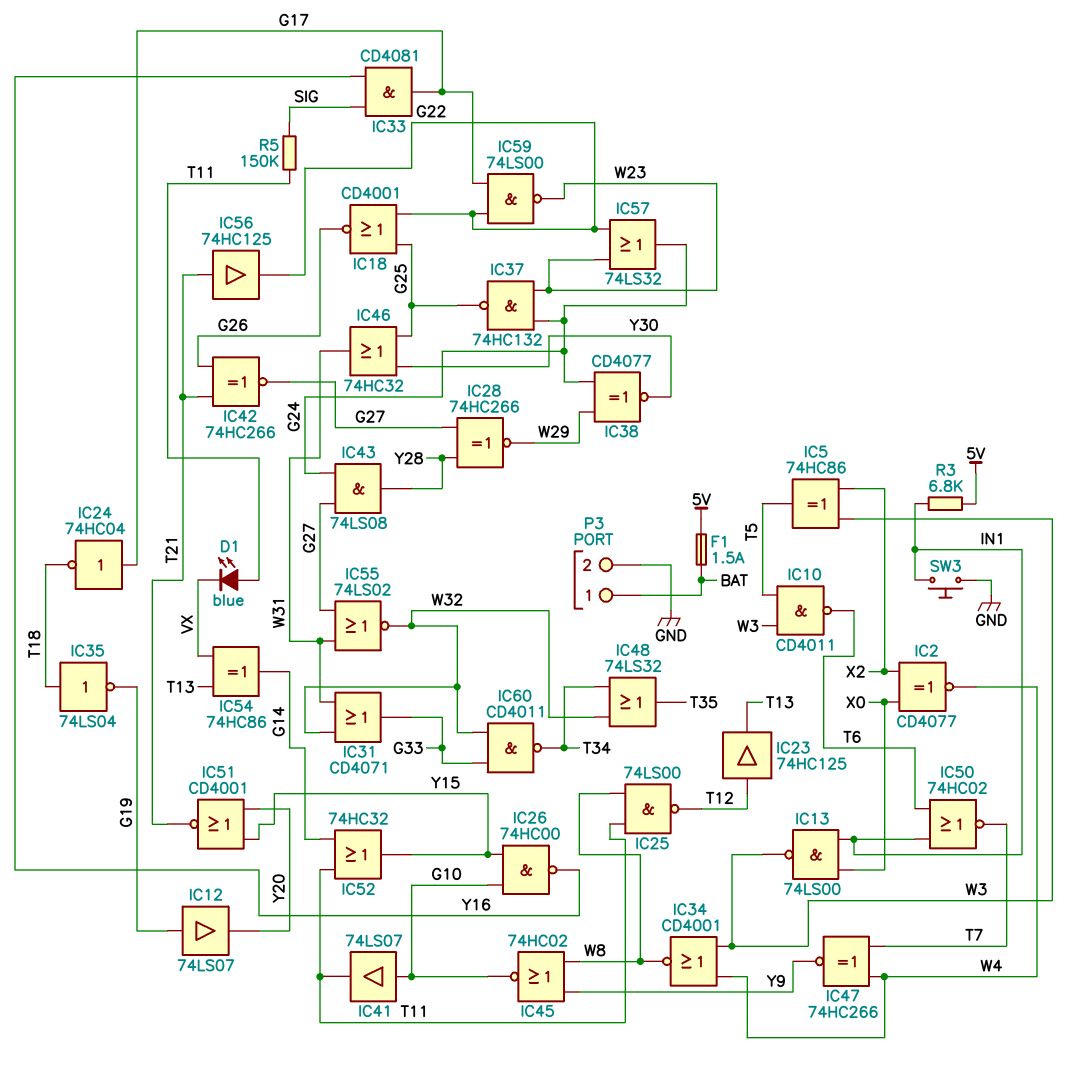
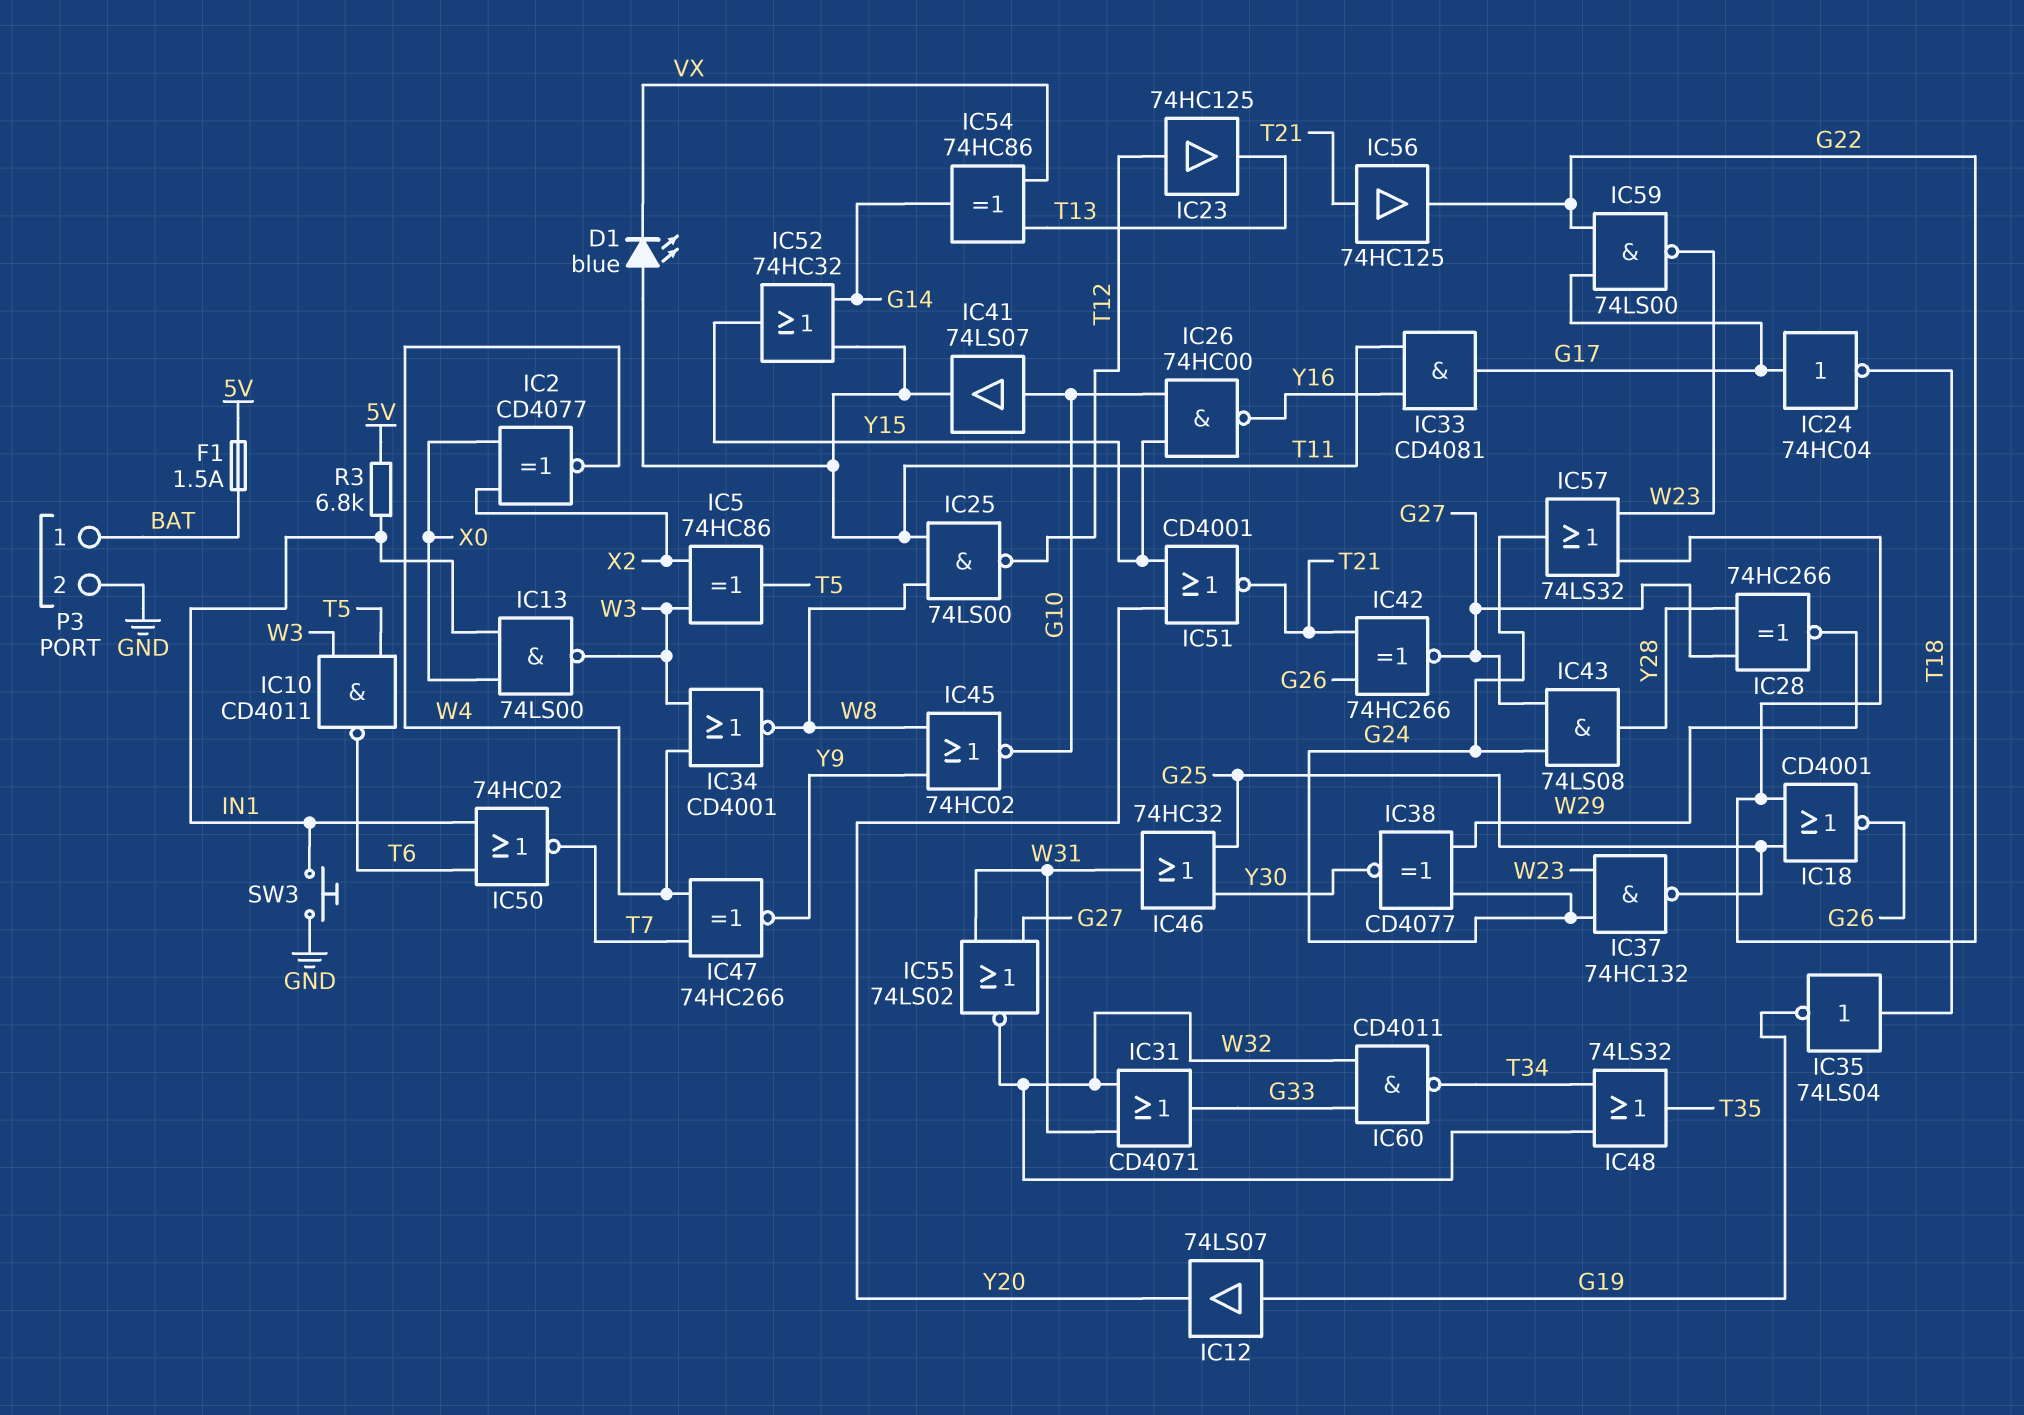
IC33: AND CD4081 (in SIG, in Y16, out G17) -> AND CD4081 (in T11, in Y16, out G17)
R5: 150k (SIG, T11) -> none

